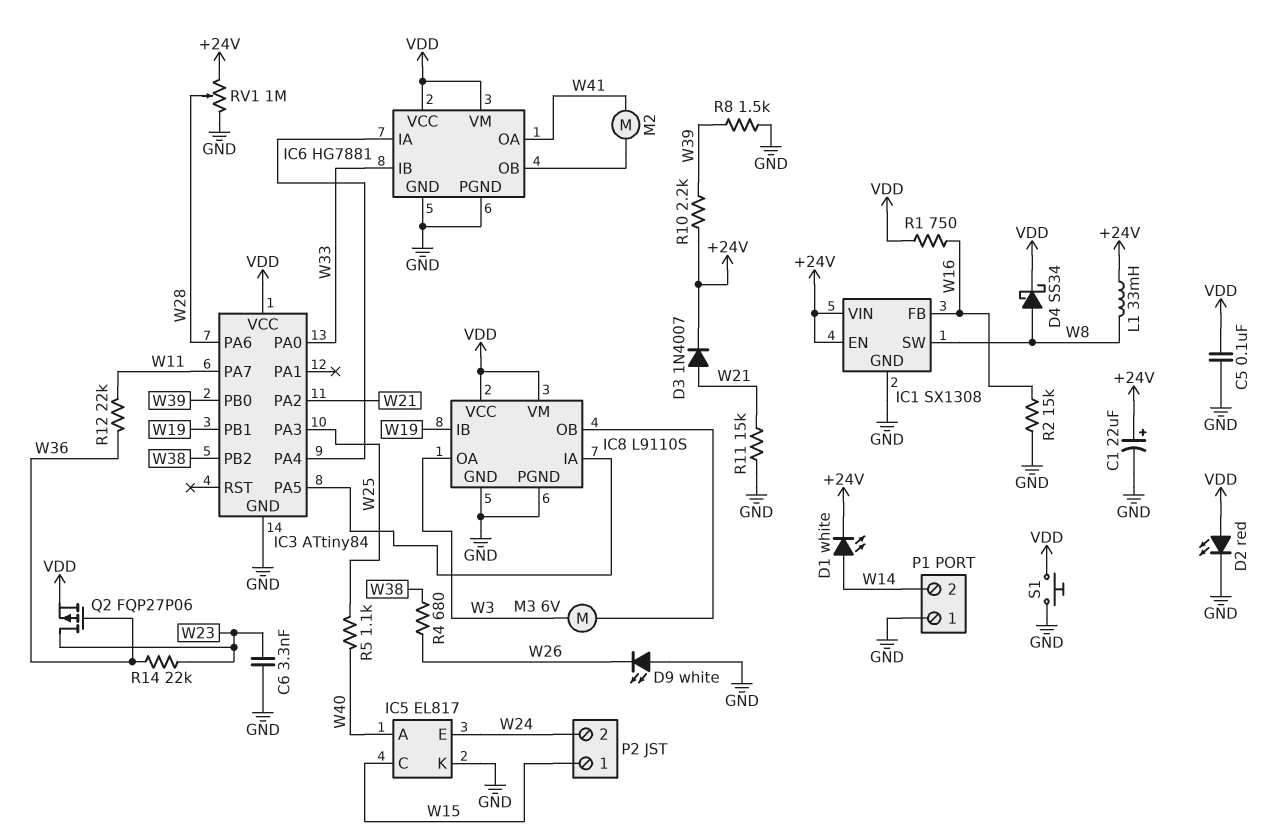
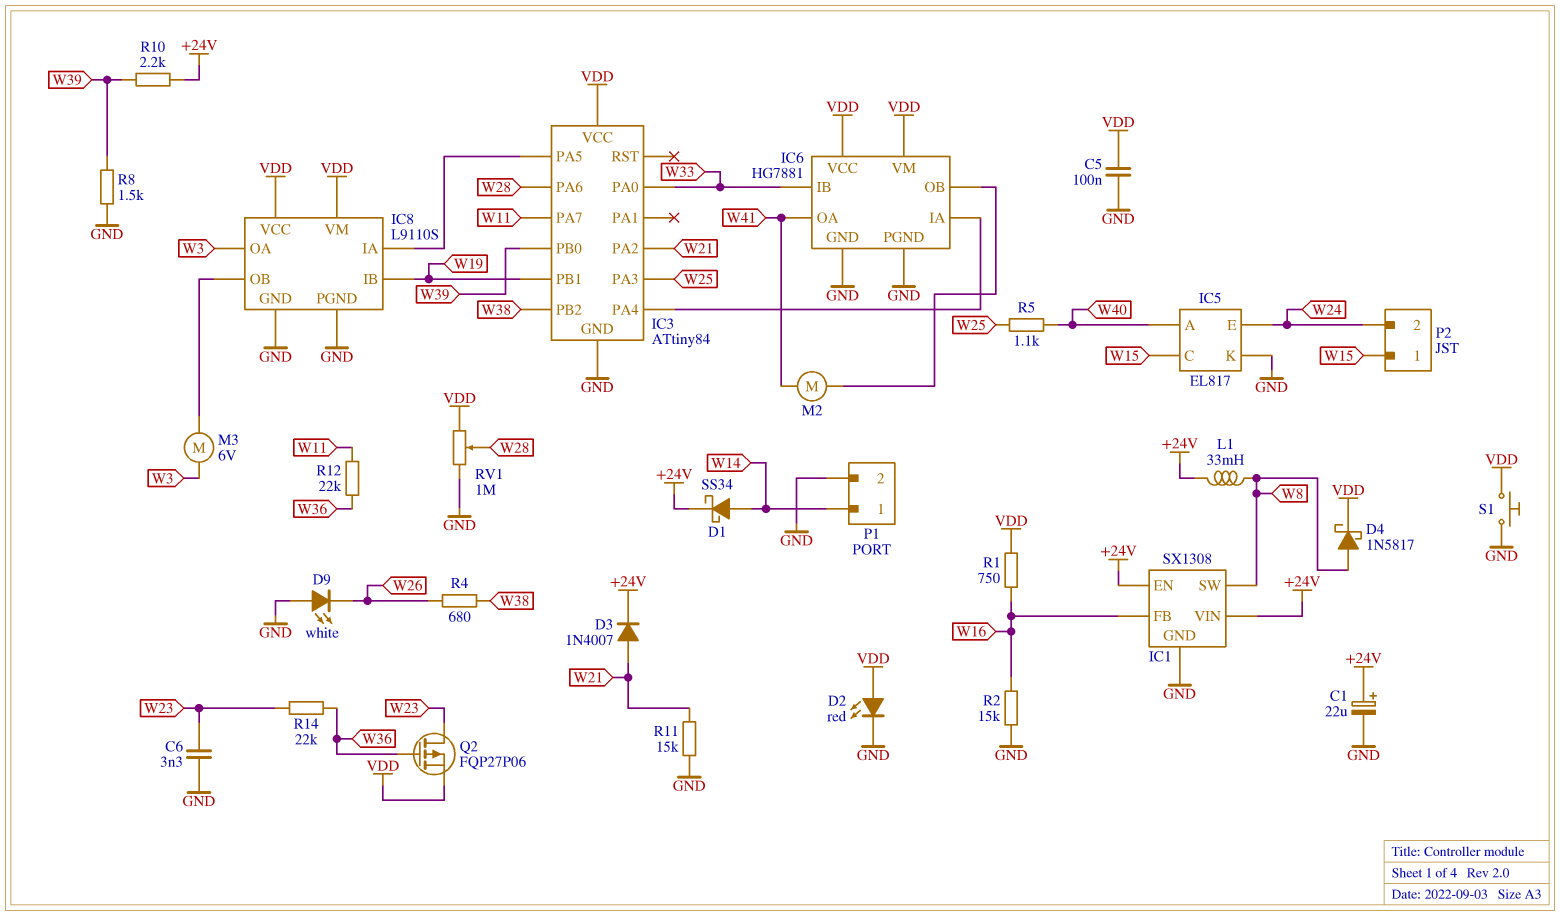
D1: LED white (A W14, K +24V) -> schottky SS34 (A W14, K +24V)
D4: schottky SS34 (A W8, K VDD) -> schottky 1N5817 (A W8, K VDD)
P1 pin 1: GND -> W14
P1 pin 2: W14 -> GND
RV1: 1M (+24V, GND, wiper W28) -> 1M (GND, VDD, wiper W28)

